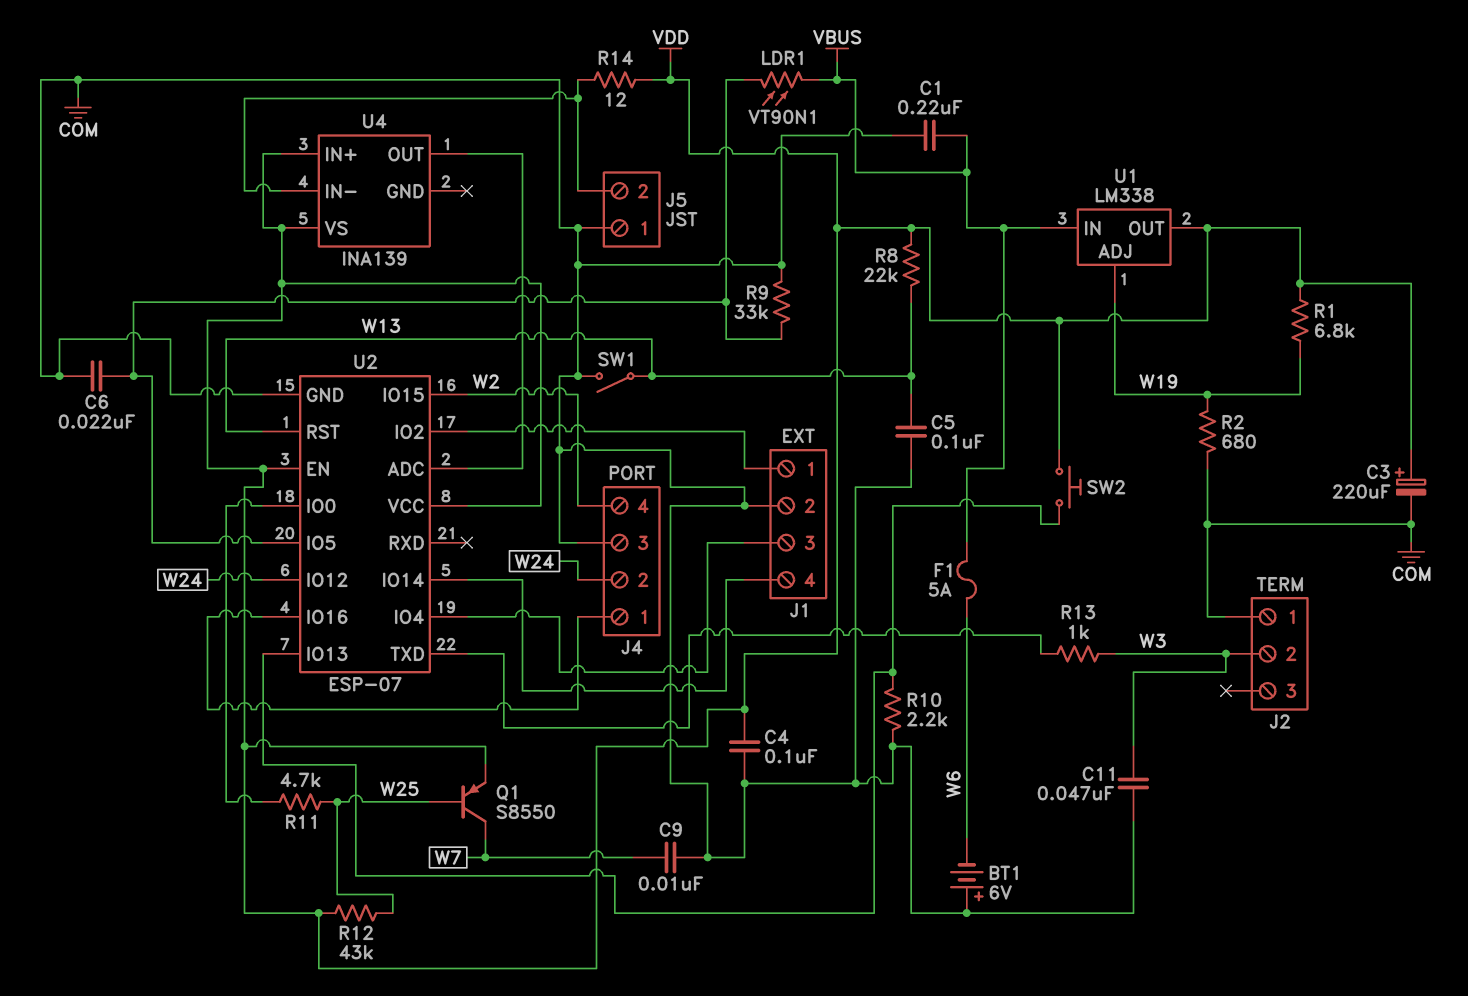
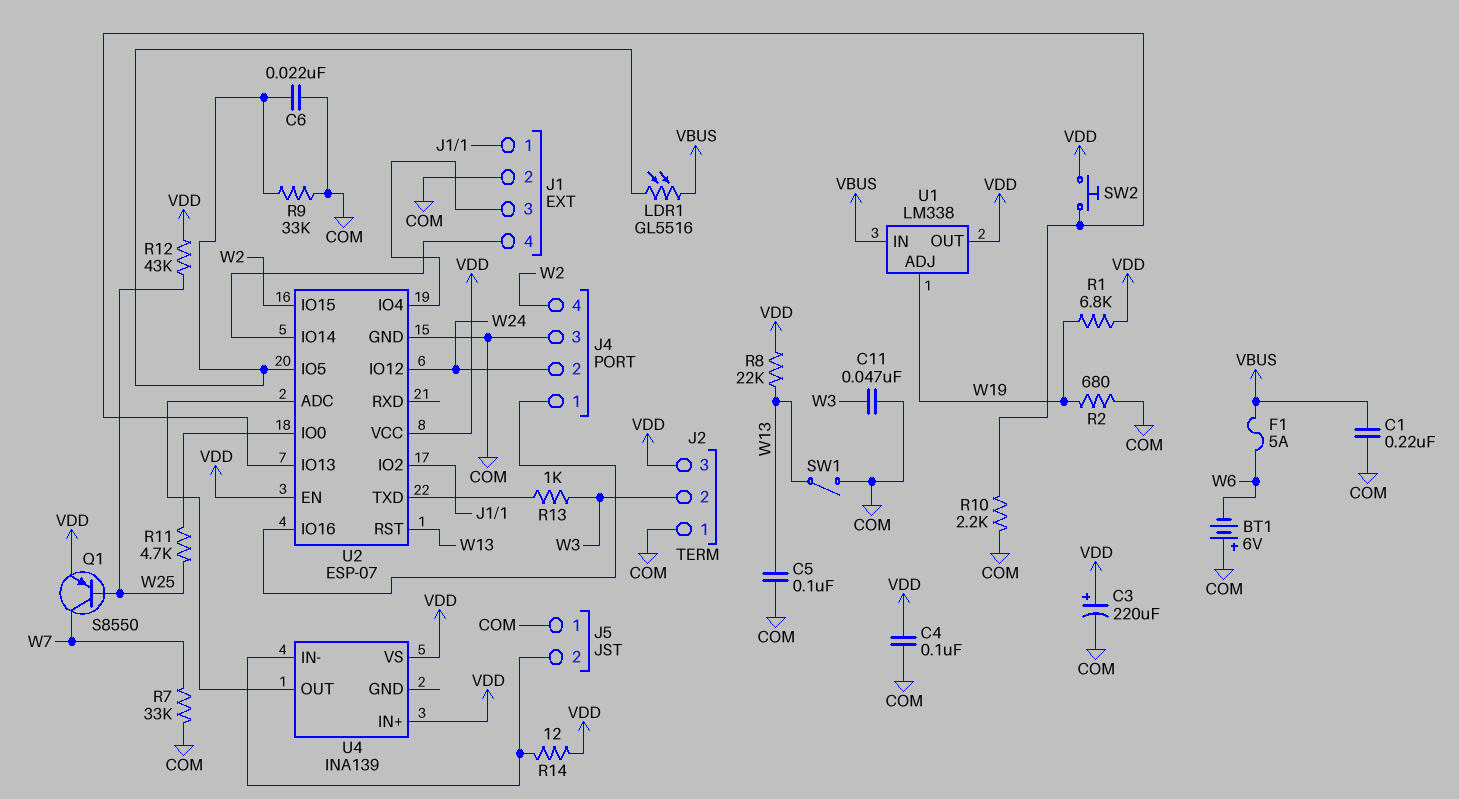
C9: 10nF (COM, W7) -> none
J2 pin 3: none -> VDD
LDR1: VT90N1 (U2/IO5, VBUS) -> GL5516 (U2/IO5, VBUS)
R7: none -> 33k (COM, W7)

